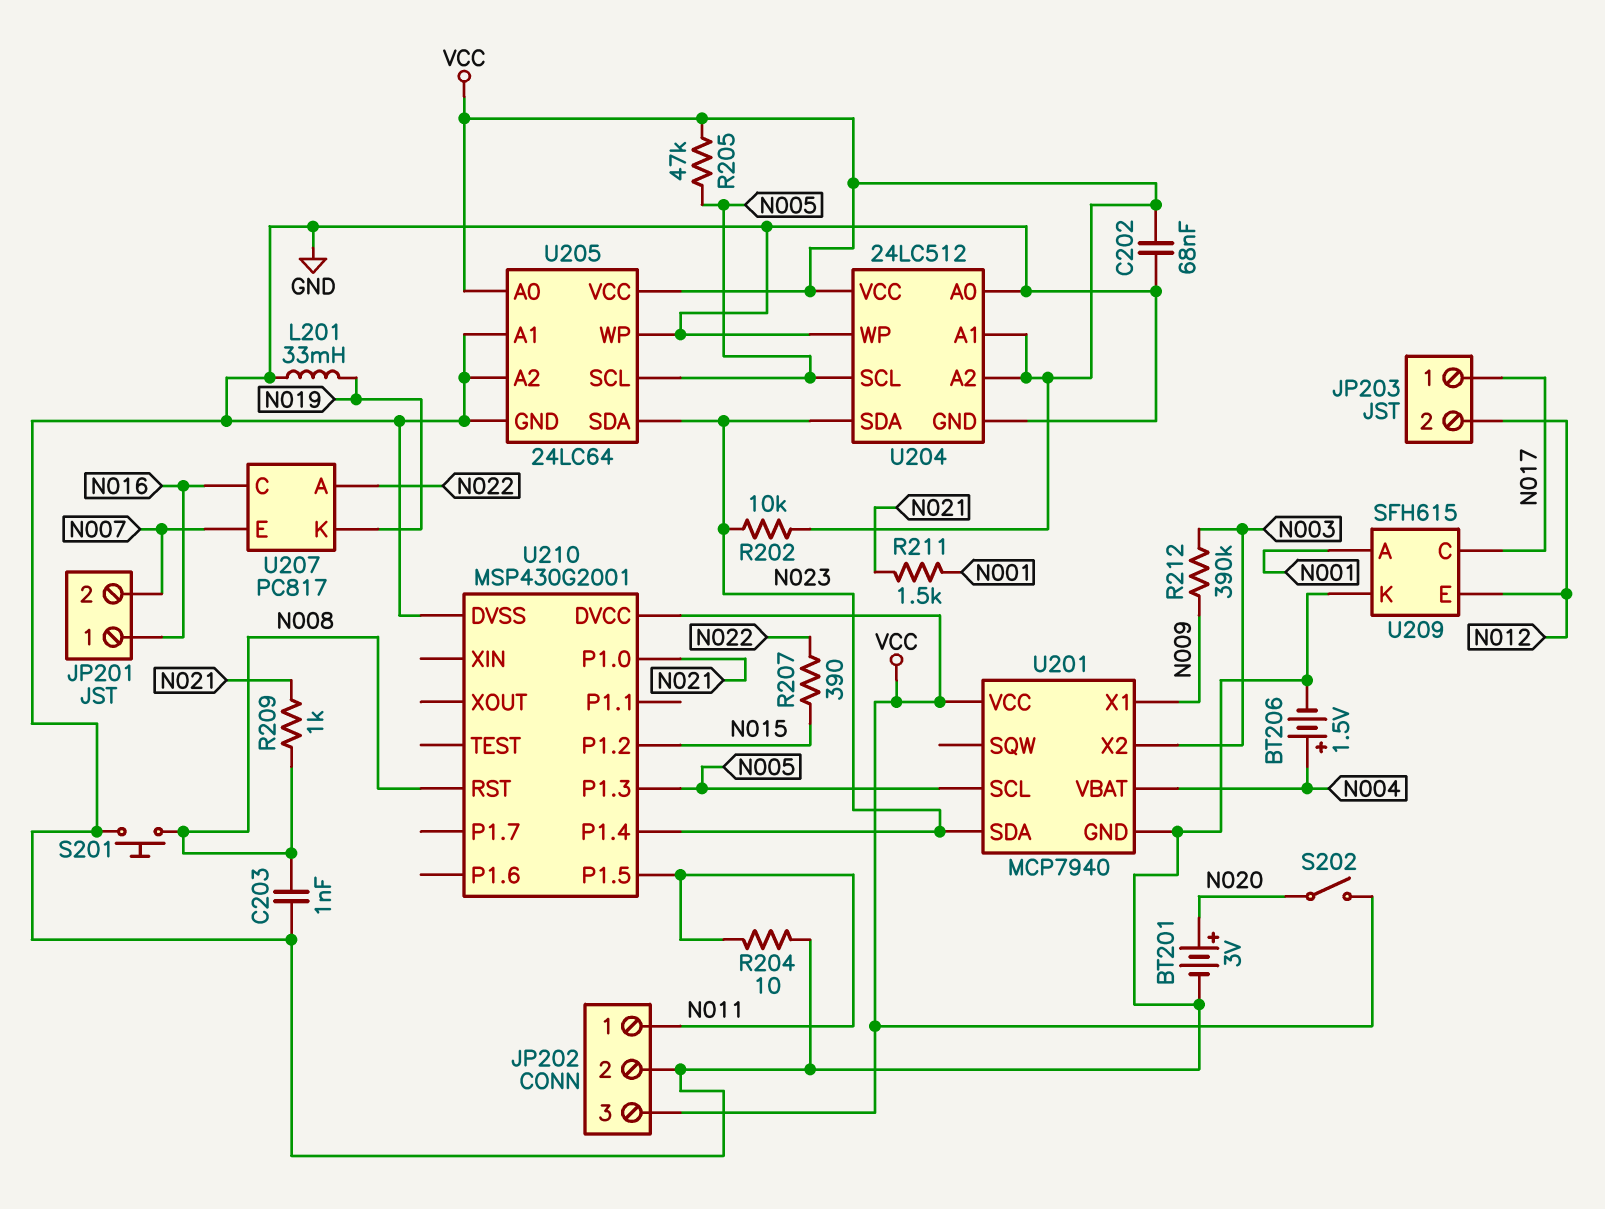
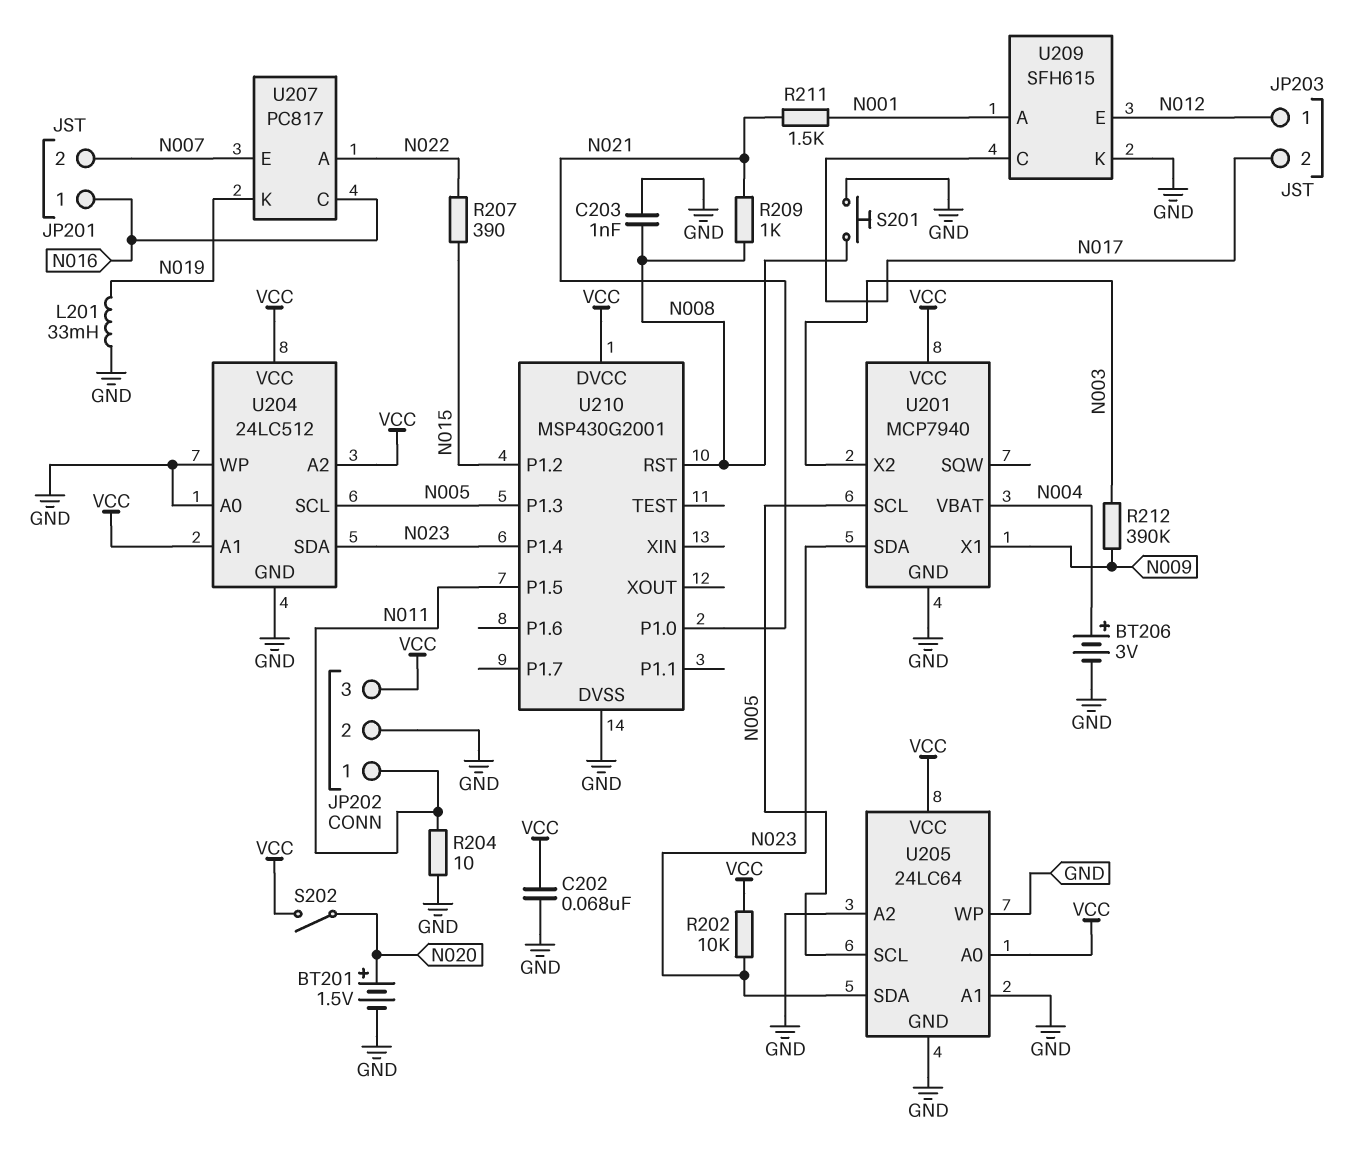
BT201: 3V (plus N020, minus GND) -> 1.5V (plus N020, minus GND)
BT206: 1.5V (plus N004, minus GND) -> 3V (plus N004, minus GND)
JP203 pin 1: N017 -> N012
JP203 pin 2: N012 -> N017
R205: 47k (N005, VCC) -> none

